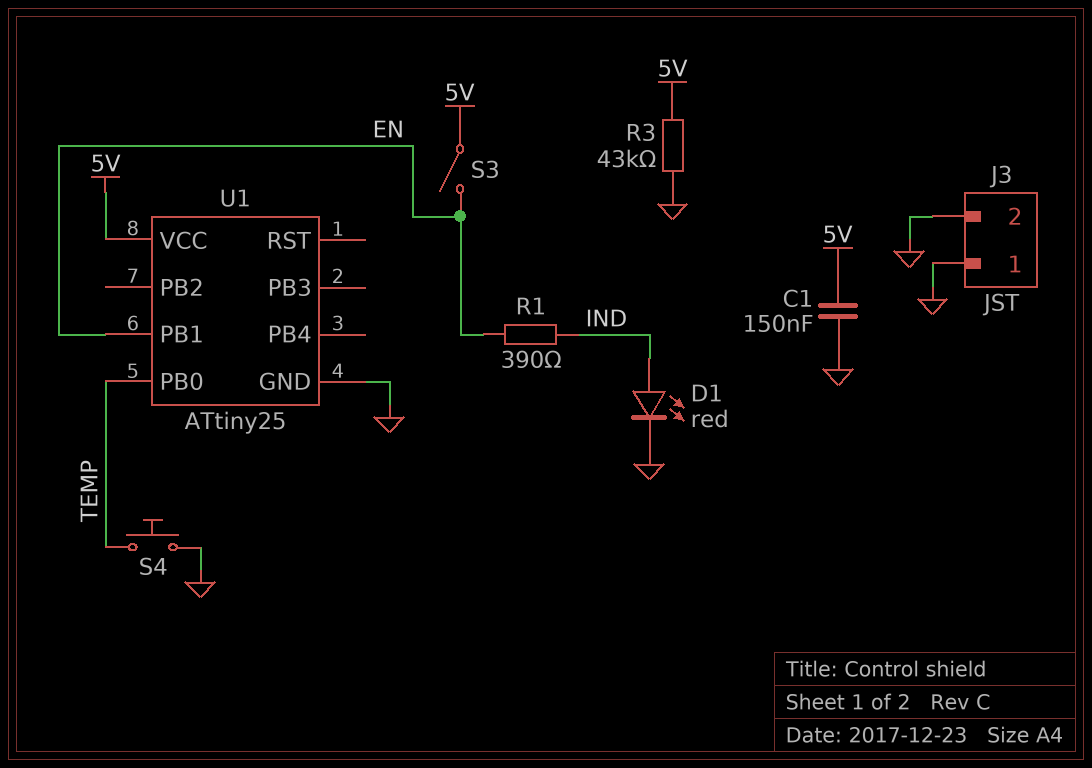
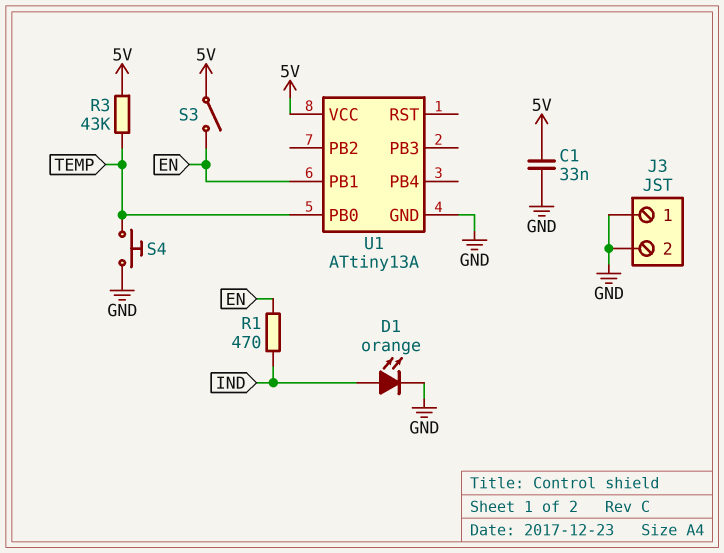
C1: 150nF (5V, GND) -> 33nF (5V, GND)
D1: LED red (A IND, K GND) -> LED orange (A IND, K GND)
R1: 390 (EN, IND) -> 470 (EN, IND)
R3: 43k (5V, GND) -> 43k (5V, TEMP)
U1: ATtiny25 -> ATtiny13A

